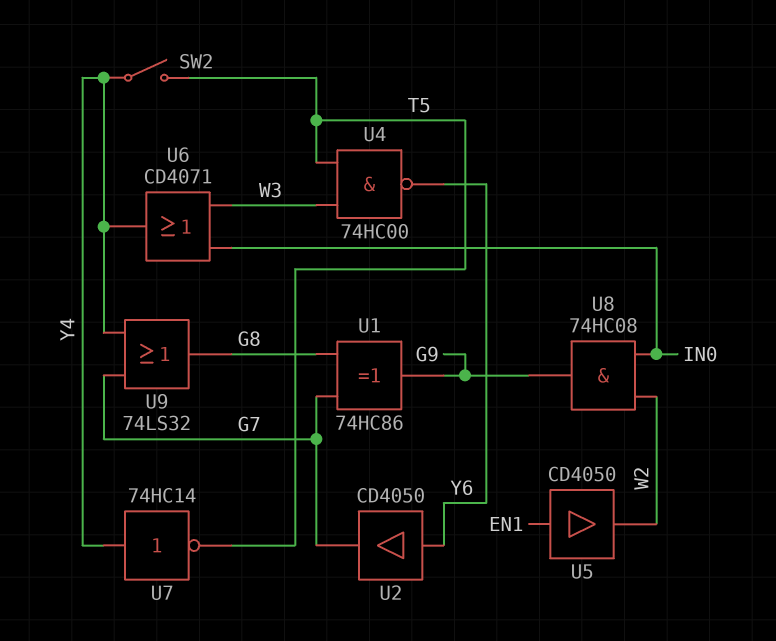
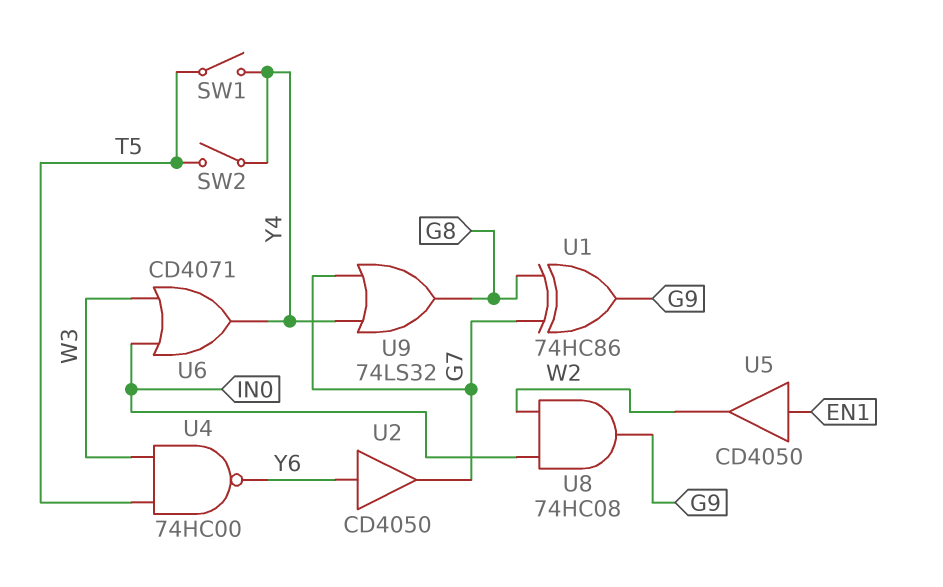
SW1: none -> switch (T5, Y4)
U7: NOT 74HC14 (in Y4, out T5) -> none

